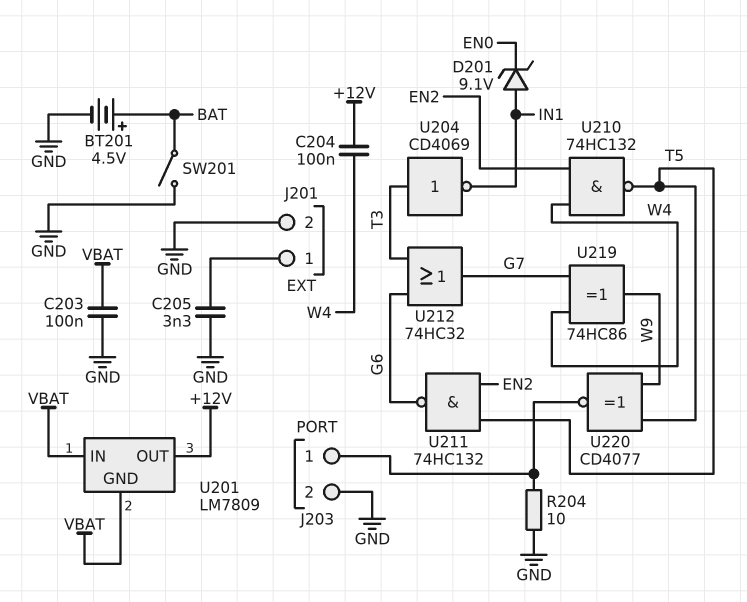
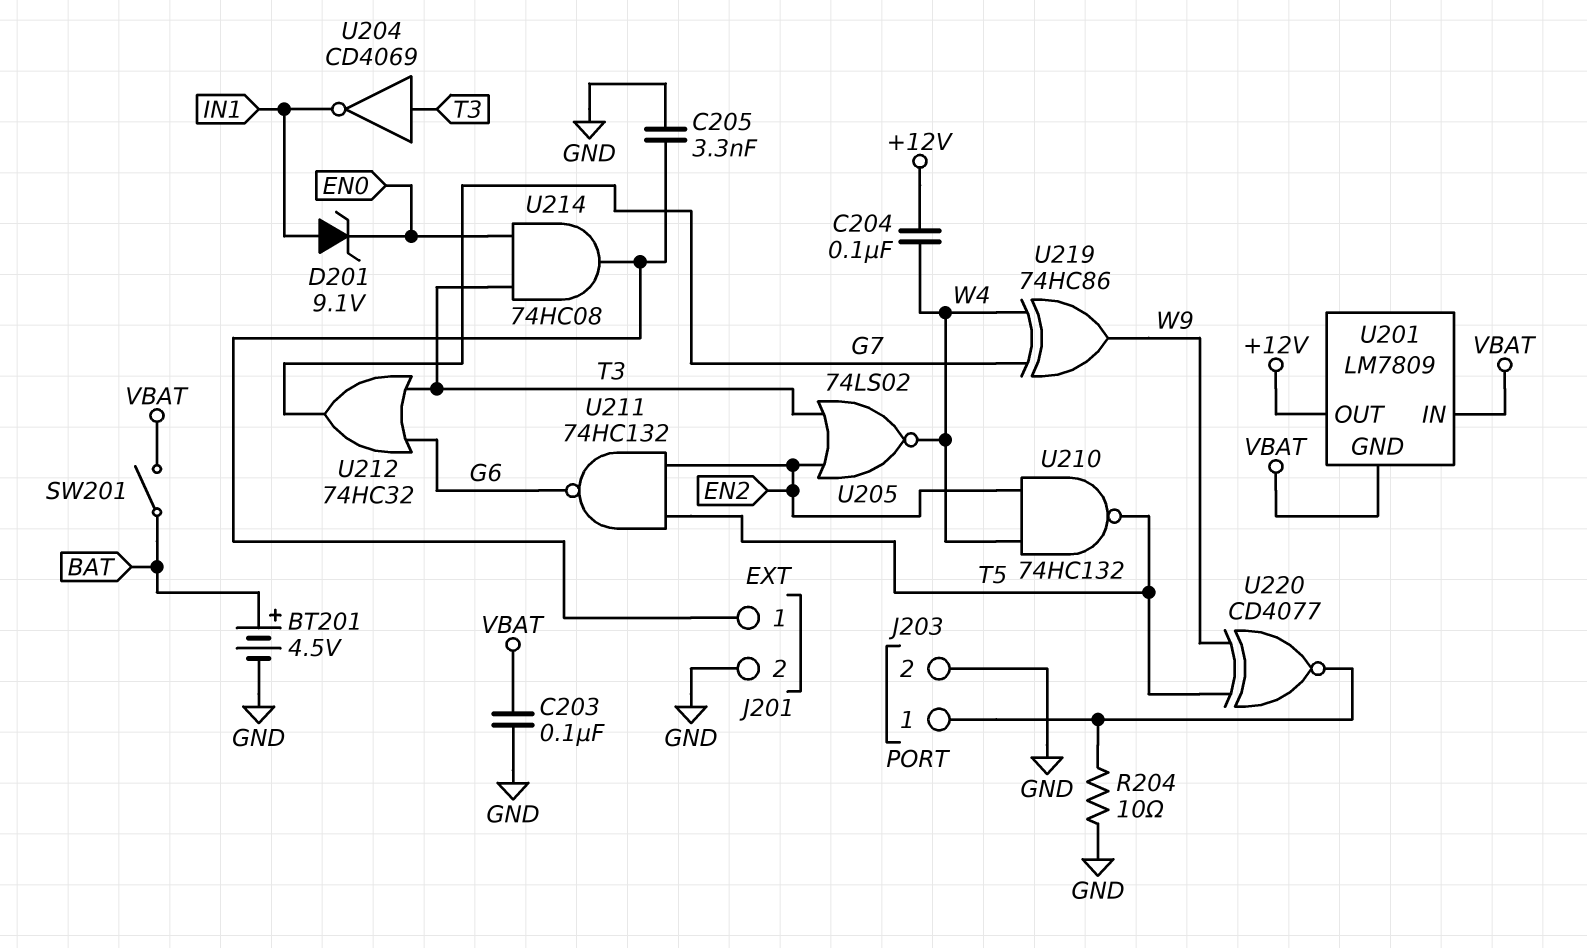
SW201: switch (BAT, GND) -> switch (BAT, VBAT)
U205: none -> NOR 74LS02 (in EN2, in T3, out W4)
U214: none -> AND 74HC08 (in EN0, in T3, out J201/1)

